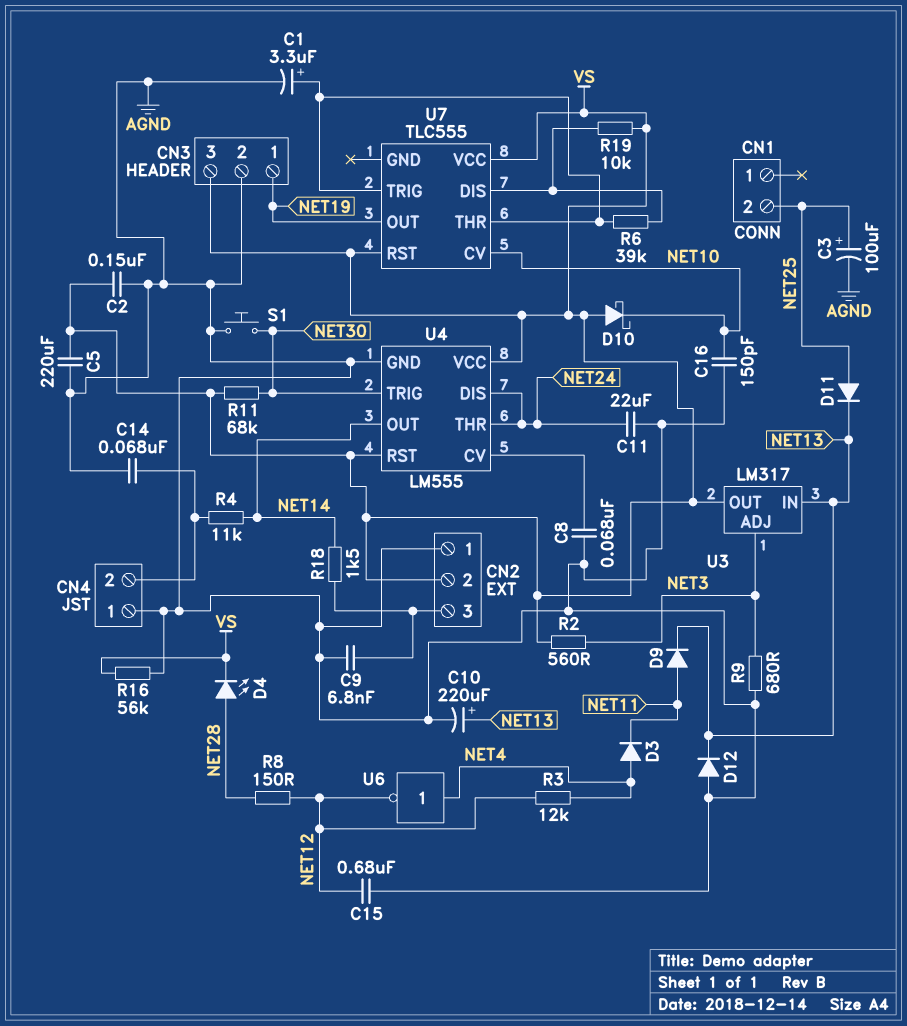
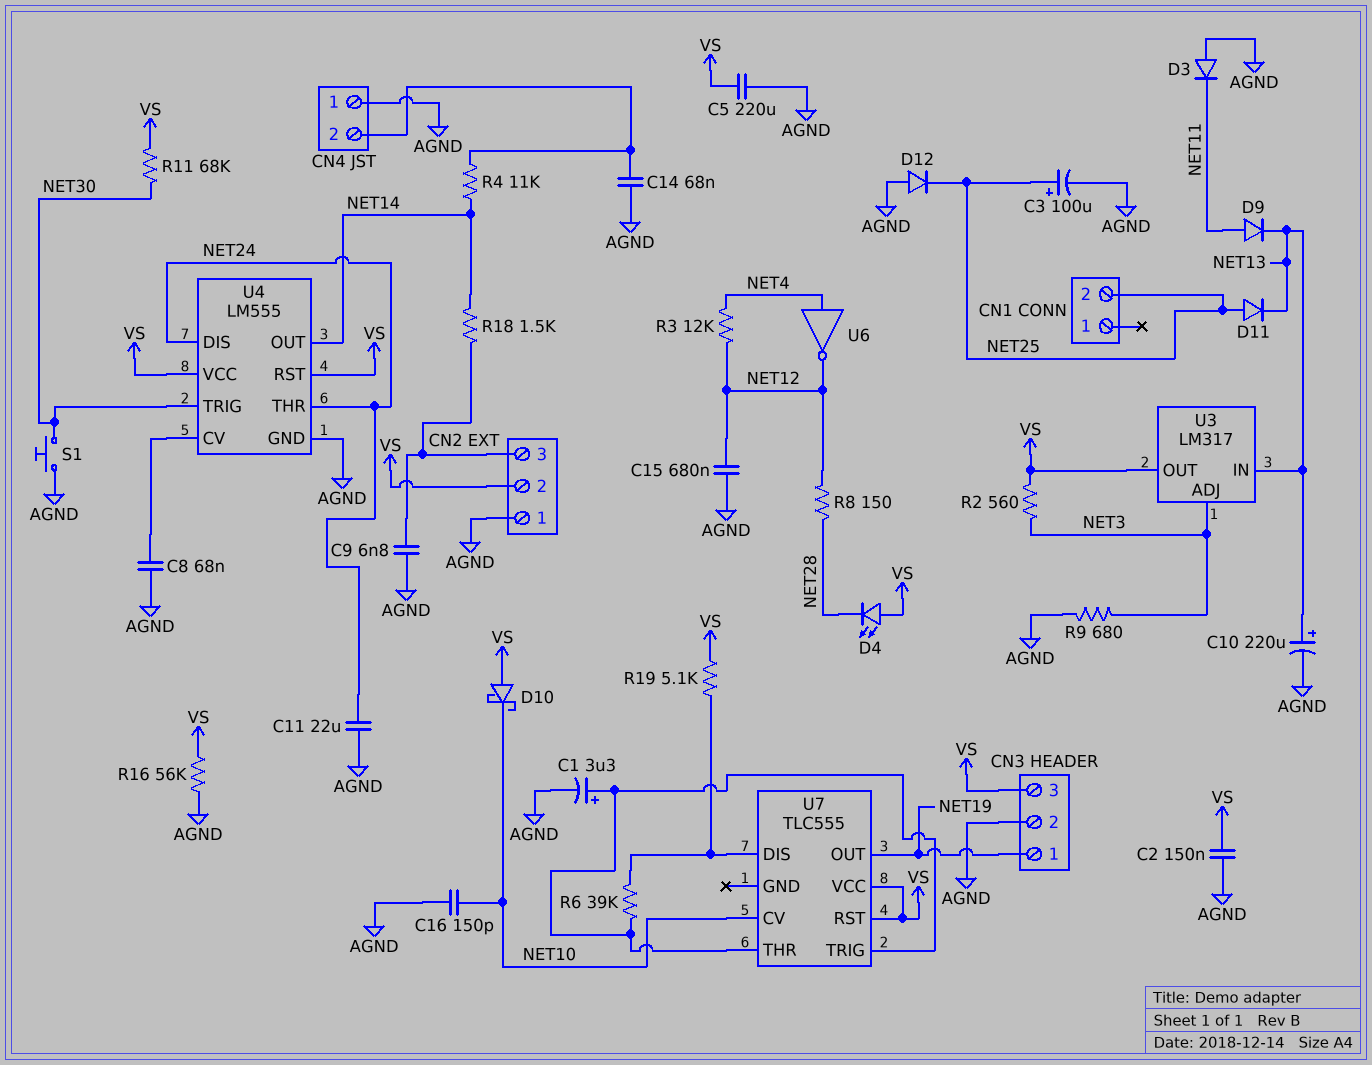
D3: diode (A NET4, K NET11) -> diode (A AGND, K NET11)
D4: LED (A NET28, K VS) -> LED (A VS, K NET28)
D12: diode (A AGND, K NET13) -> diode (A AGND, K NET25)
R19: 10k (U7/DIS, VS) -> 5.1k (U7/DIS, VS)

